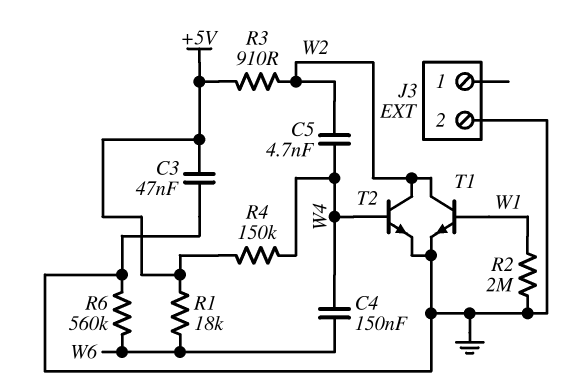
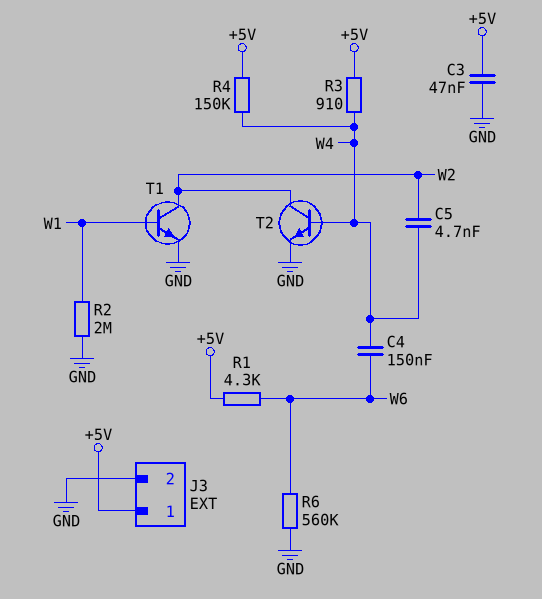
J3 pin 1: none -> +5V
R1: 18k (+5V, W6) -> 4.3k (+5V, W6)
R3: 910 (+5V, W2) -> 910 (+5V, W4)

